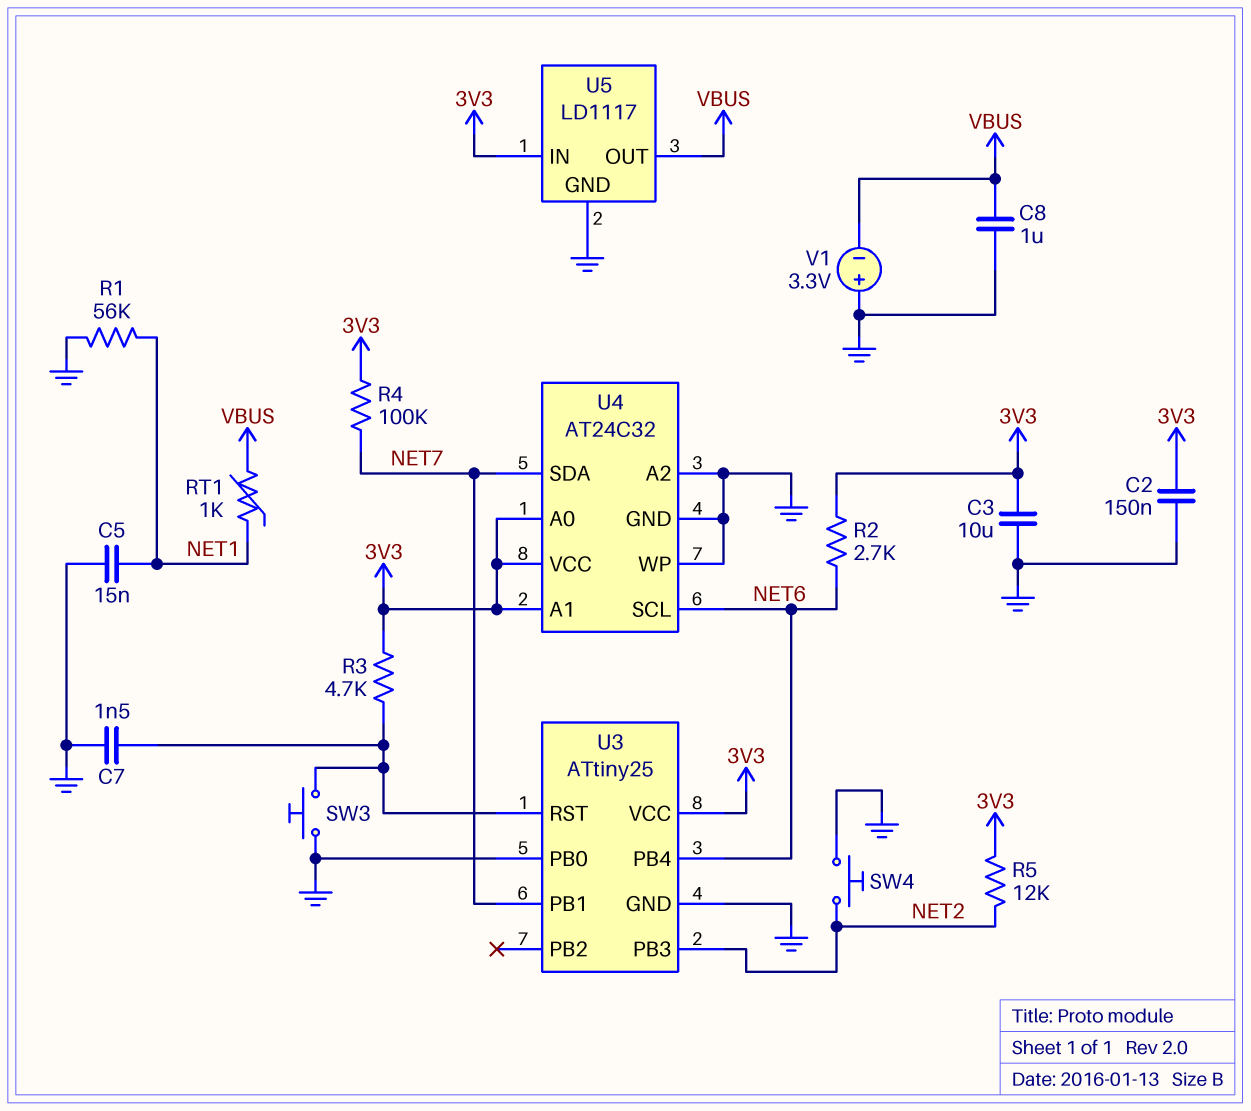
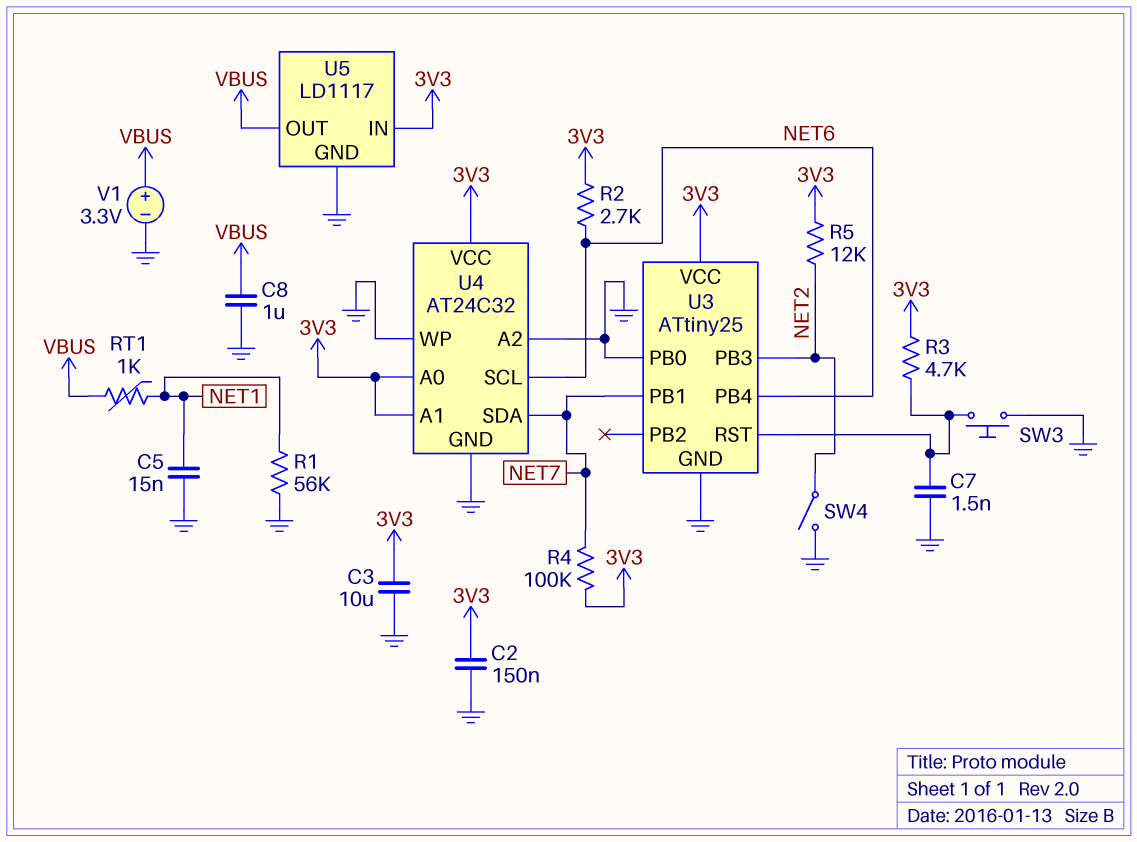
SW4: button (GND, NET2) -> switch (GND, NET2)
V1: 3.3V (plus GND, minus VBUS) -> 3.3V (plus VBUS, minus GND)

